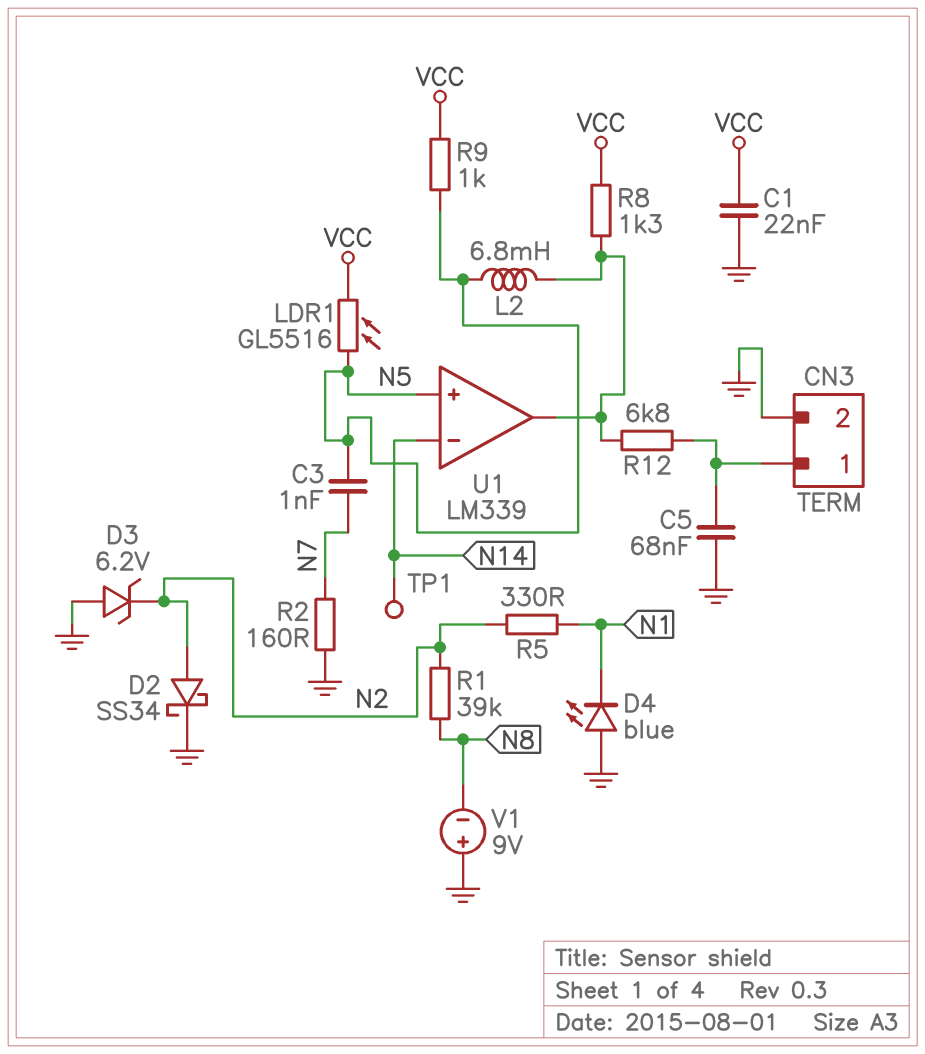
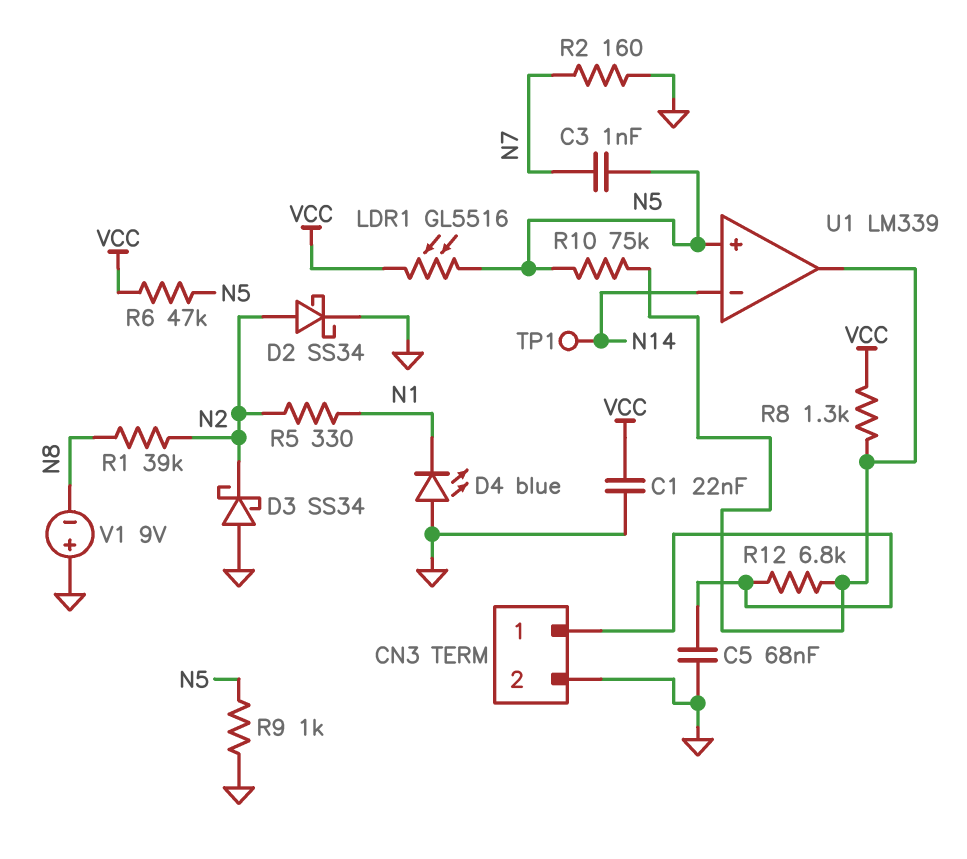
D3: zener 6.2V (A GND, K N2) -> schottky SS34 (A GND, K N2)
L2: 6.8mH (N5, U1/out) -> none
R6: none -> 47k (N5, VCC)
R9: 1k (N5, VCC) -> 1k (GND, N5)
R10: none -> 75k (N5, U1/out)

